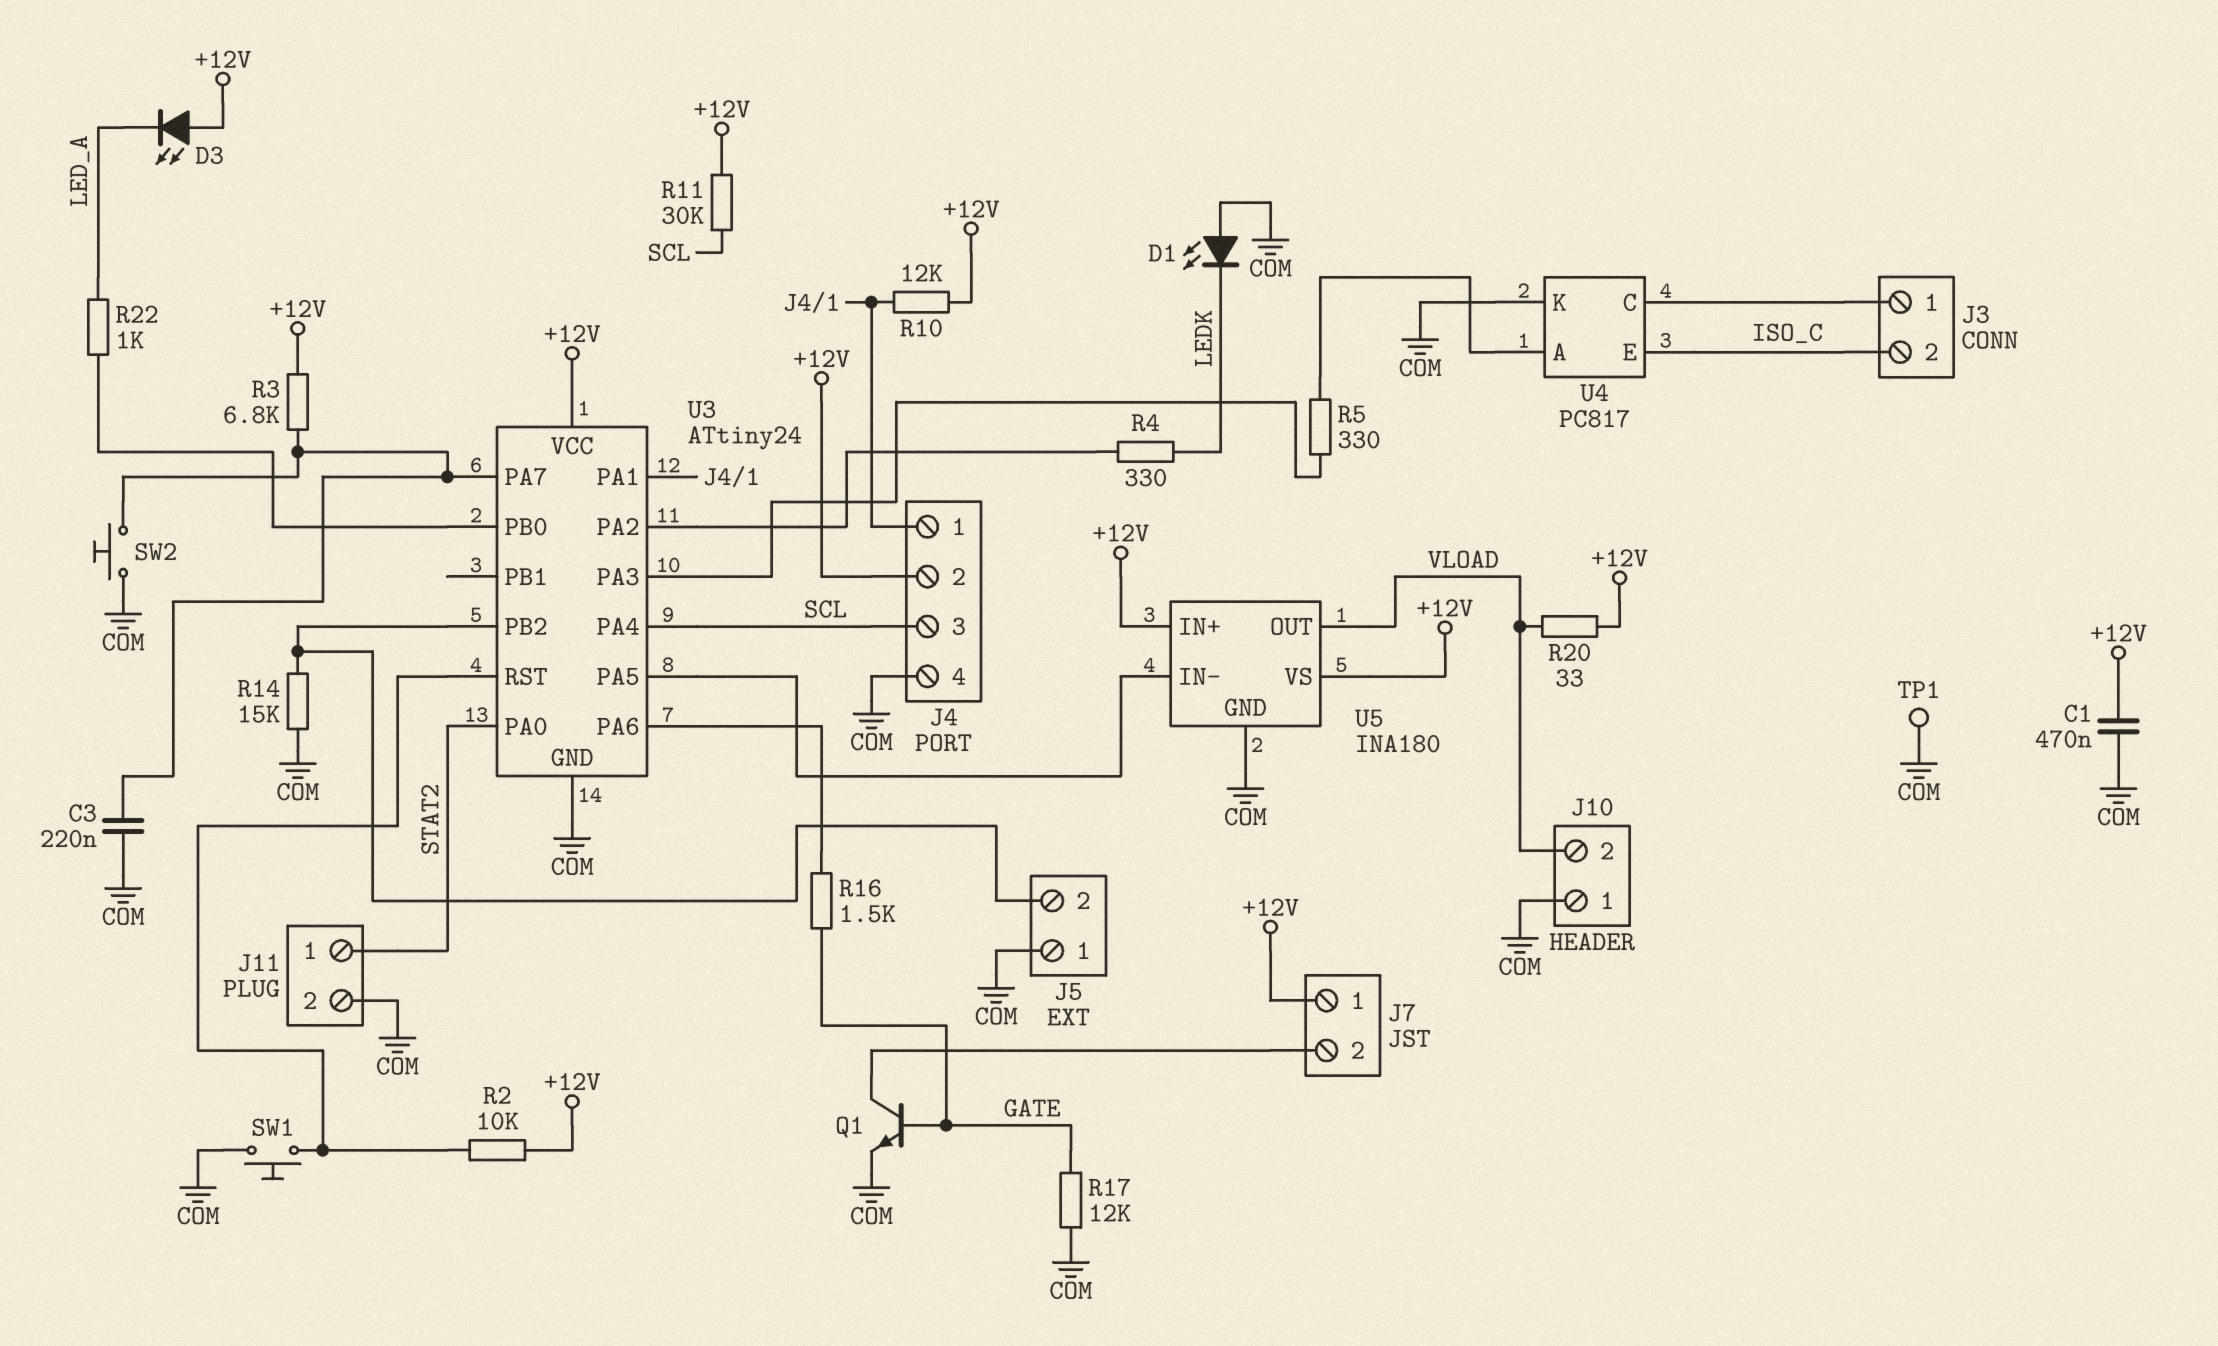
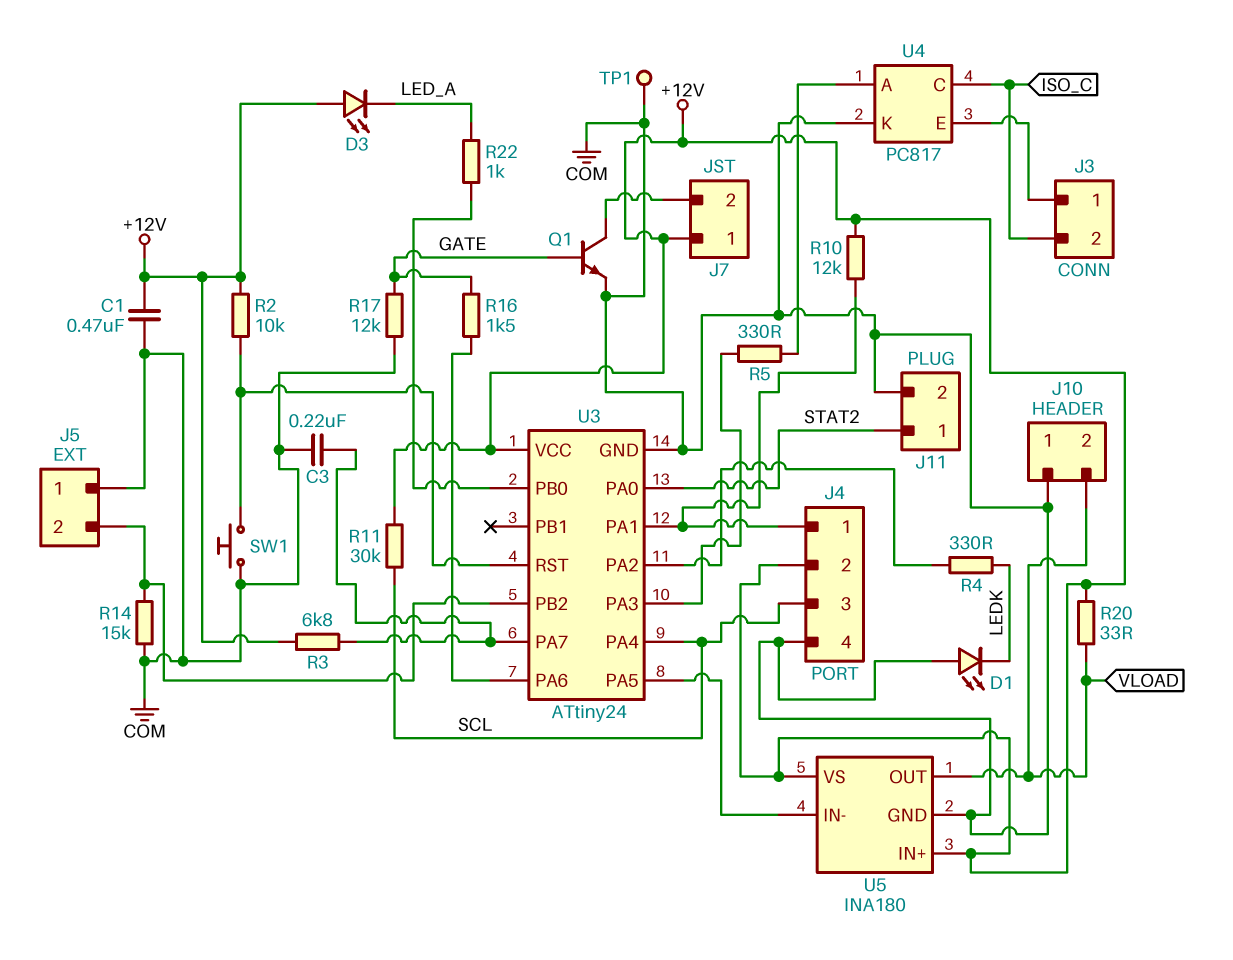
SW2: button (COM, U3/PA7) -> none
U4 pin C: J3/1 -> ISO_C
U4 pin E: ISO_C -> J3/1

